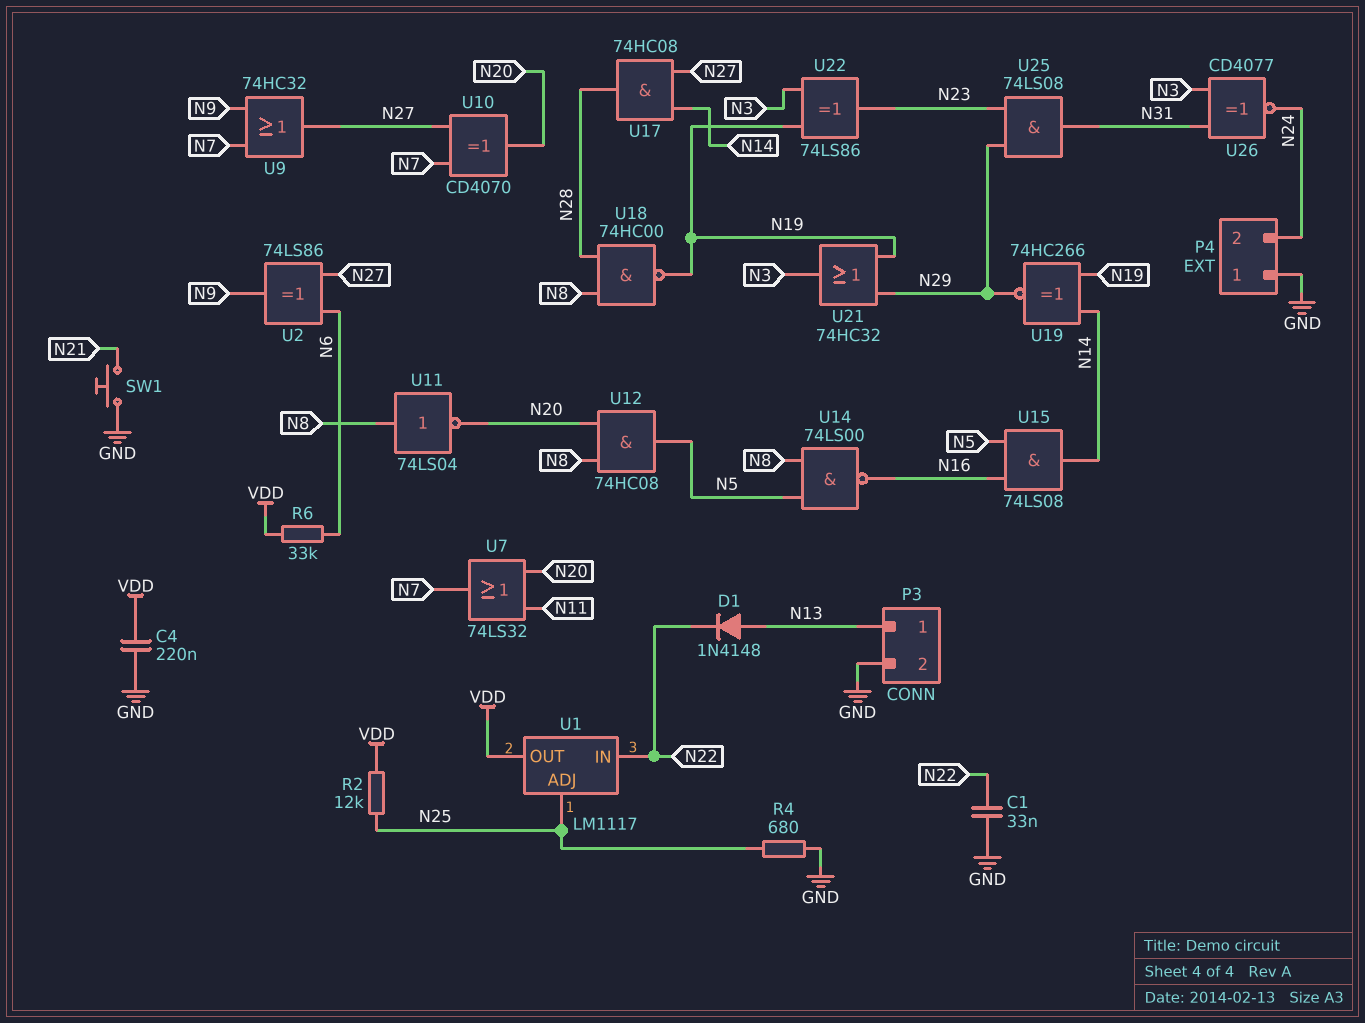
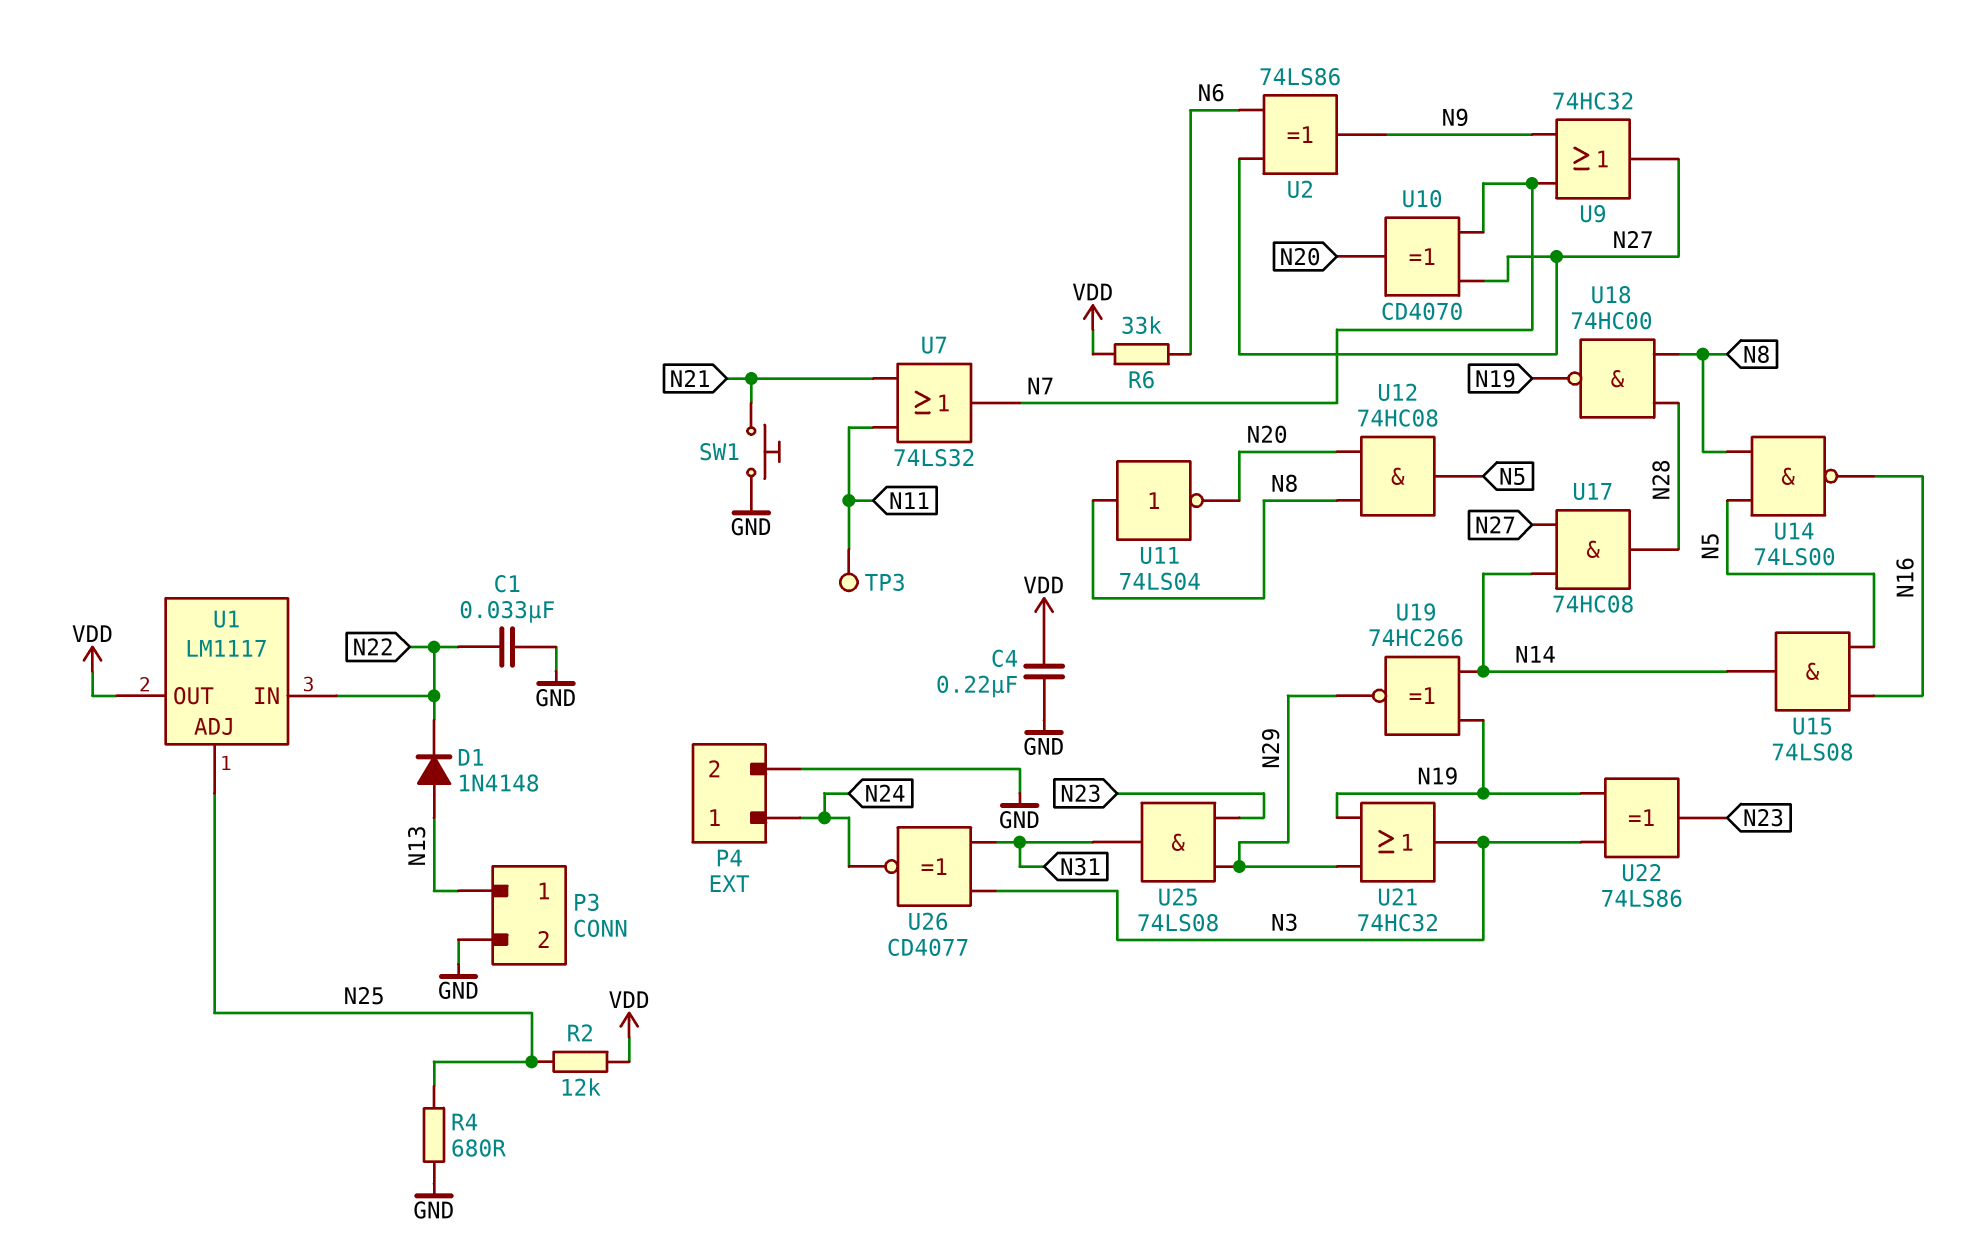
P4 pin 1: GND -> N24
P4 pin 2: N24 -> GND
TP3: none -> test point (N11)
U7: OR 74LS32 (in N11, in N20, out N7) -> OR 74LS32 (in N11, in N21, out N7)

